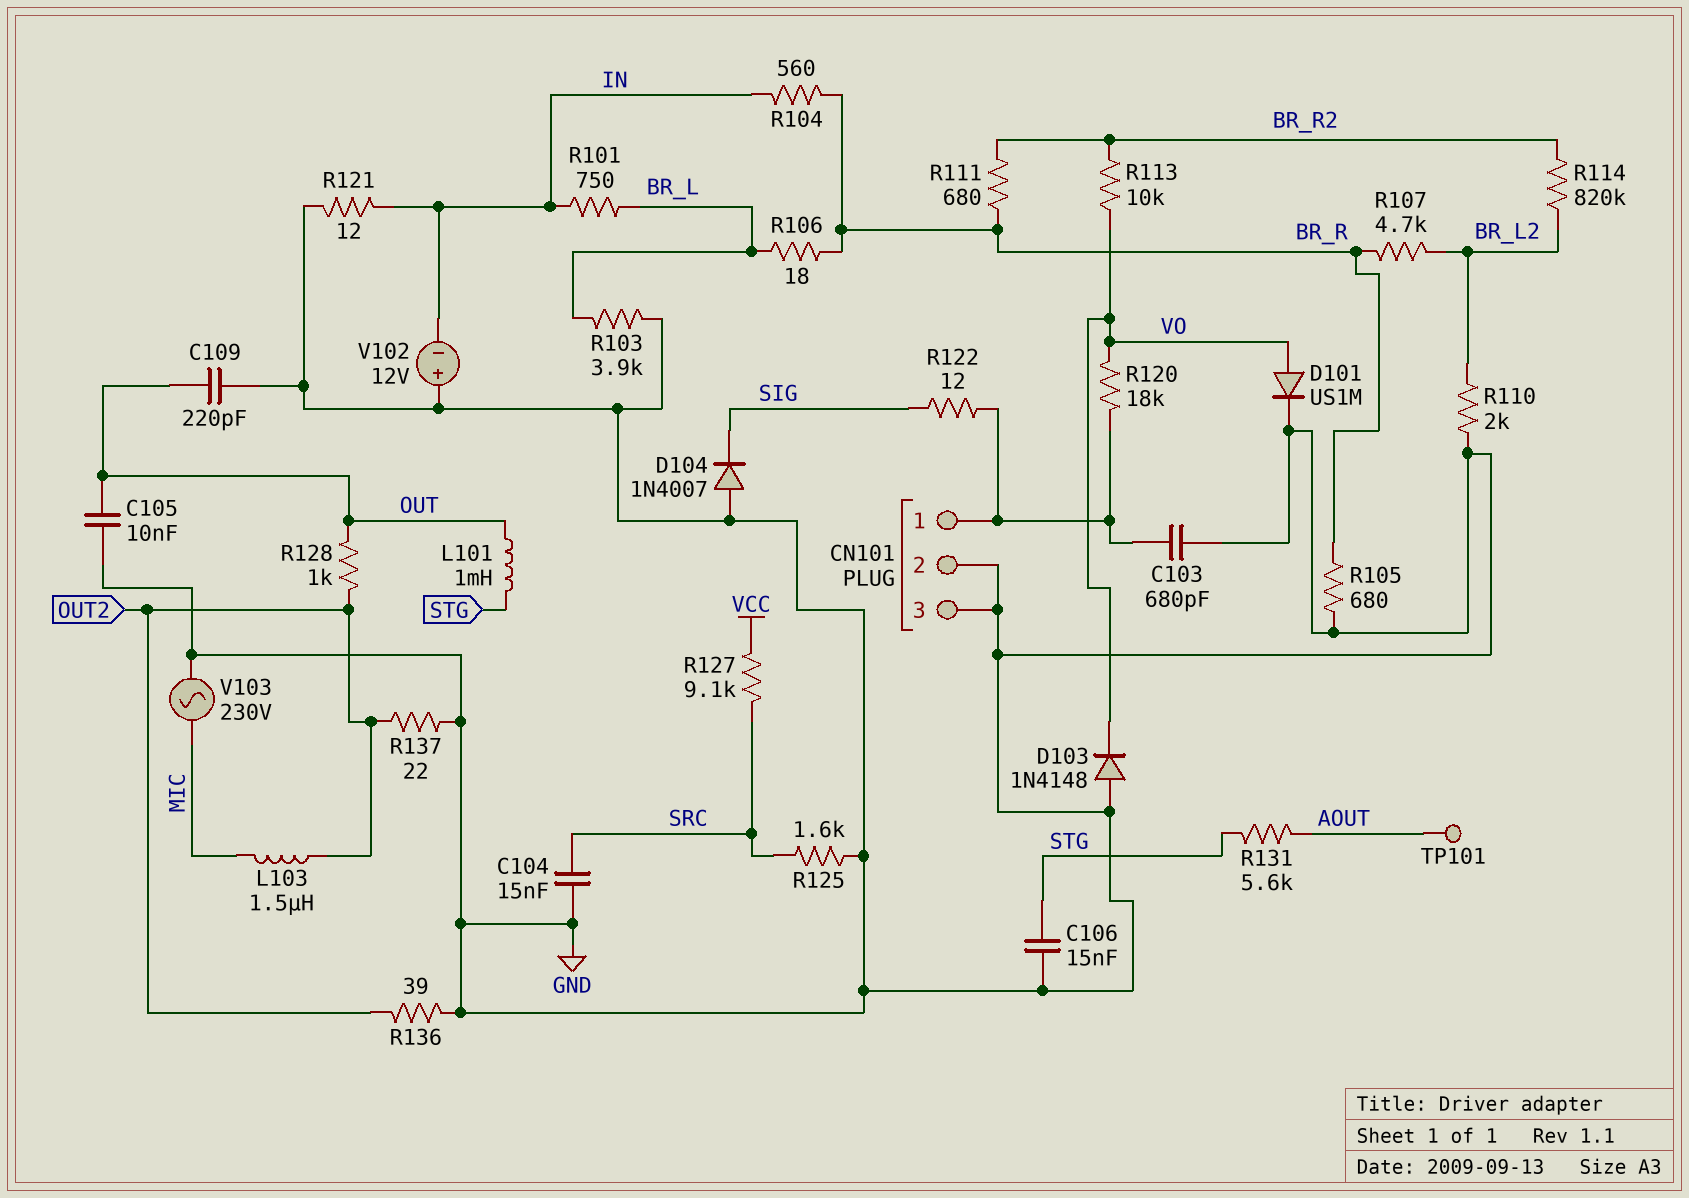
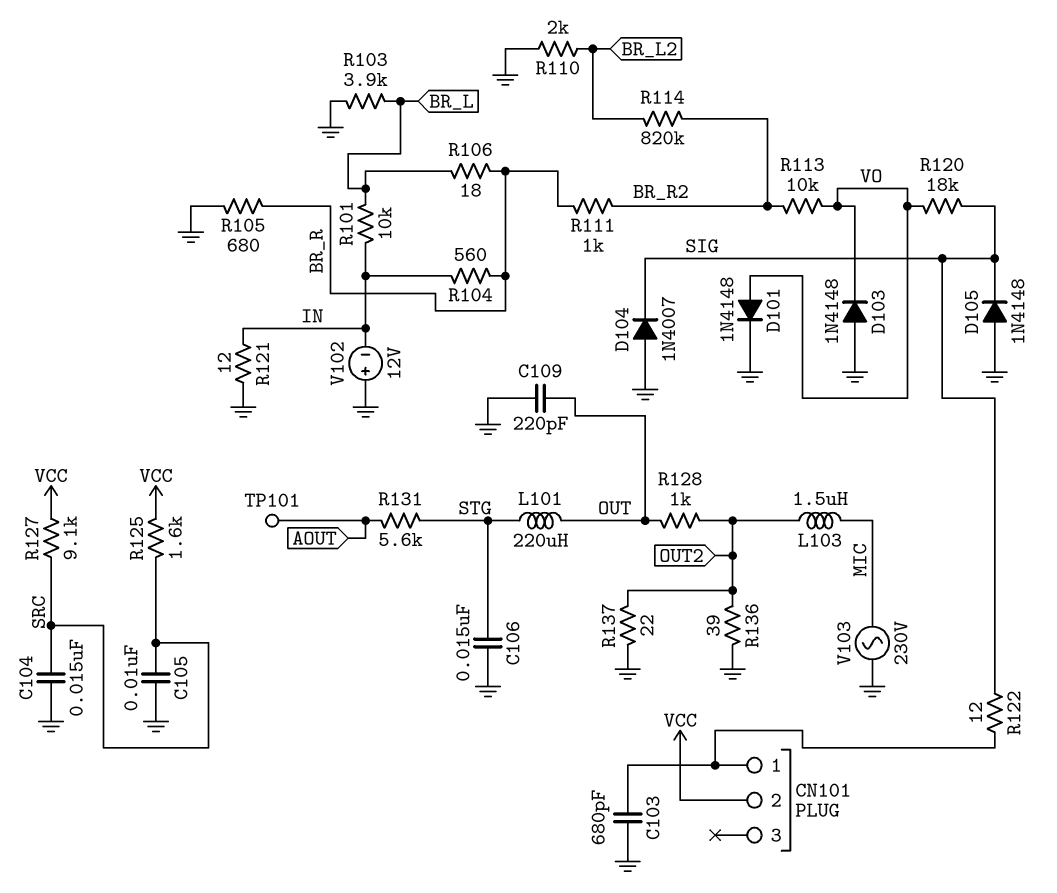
C105: 10nF (GND, OUT) -> 10nF (GND, SRC)
CN101 pin 2: GND -> VCC
CN101 pin 3: GND -> none
D101: diode US1M (A VO, K GND) -> diode 1N4148 (A VO, K GND)
D105: none -> diode 1N4148 (A GND, K SIG)
L101: 1mH (OUT, STG) -> 220uH (OUT, STG)
R101: 750 (BR_L, IN) -> 10k (BR_L, IN)
R107: 4.7k (BR_L2, BR_R) -> none
R111: 680 (BR_R, BR_R2) -> 1k (BR_R, BR_R2)
R120: 18k (CN101/1, VO) -> 18k (SIG, VO)
R125: 1.6k (GND, SRC) -> 1.6k (SRC, VCC)

